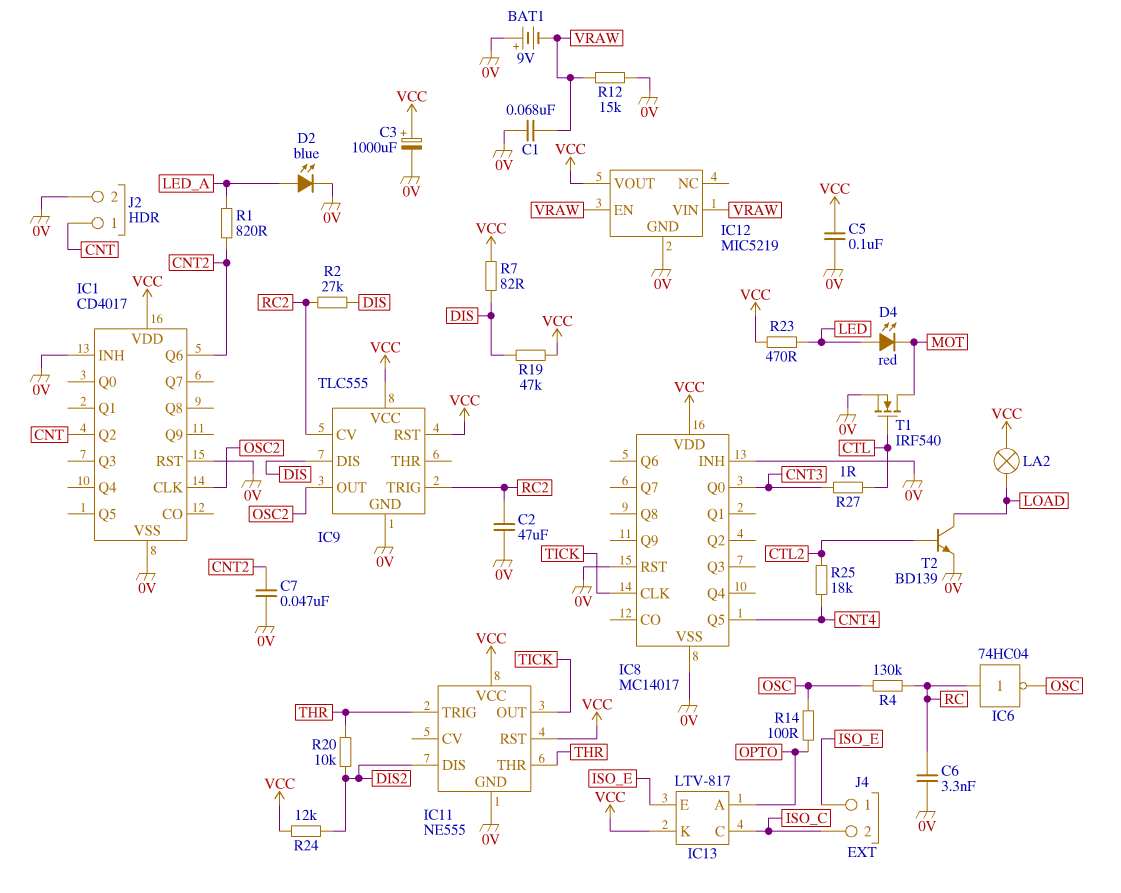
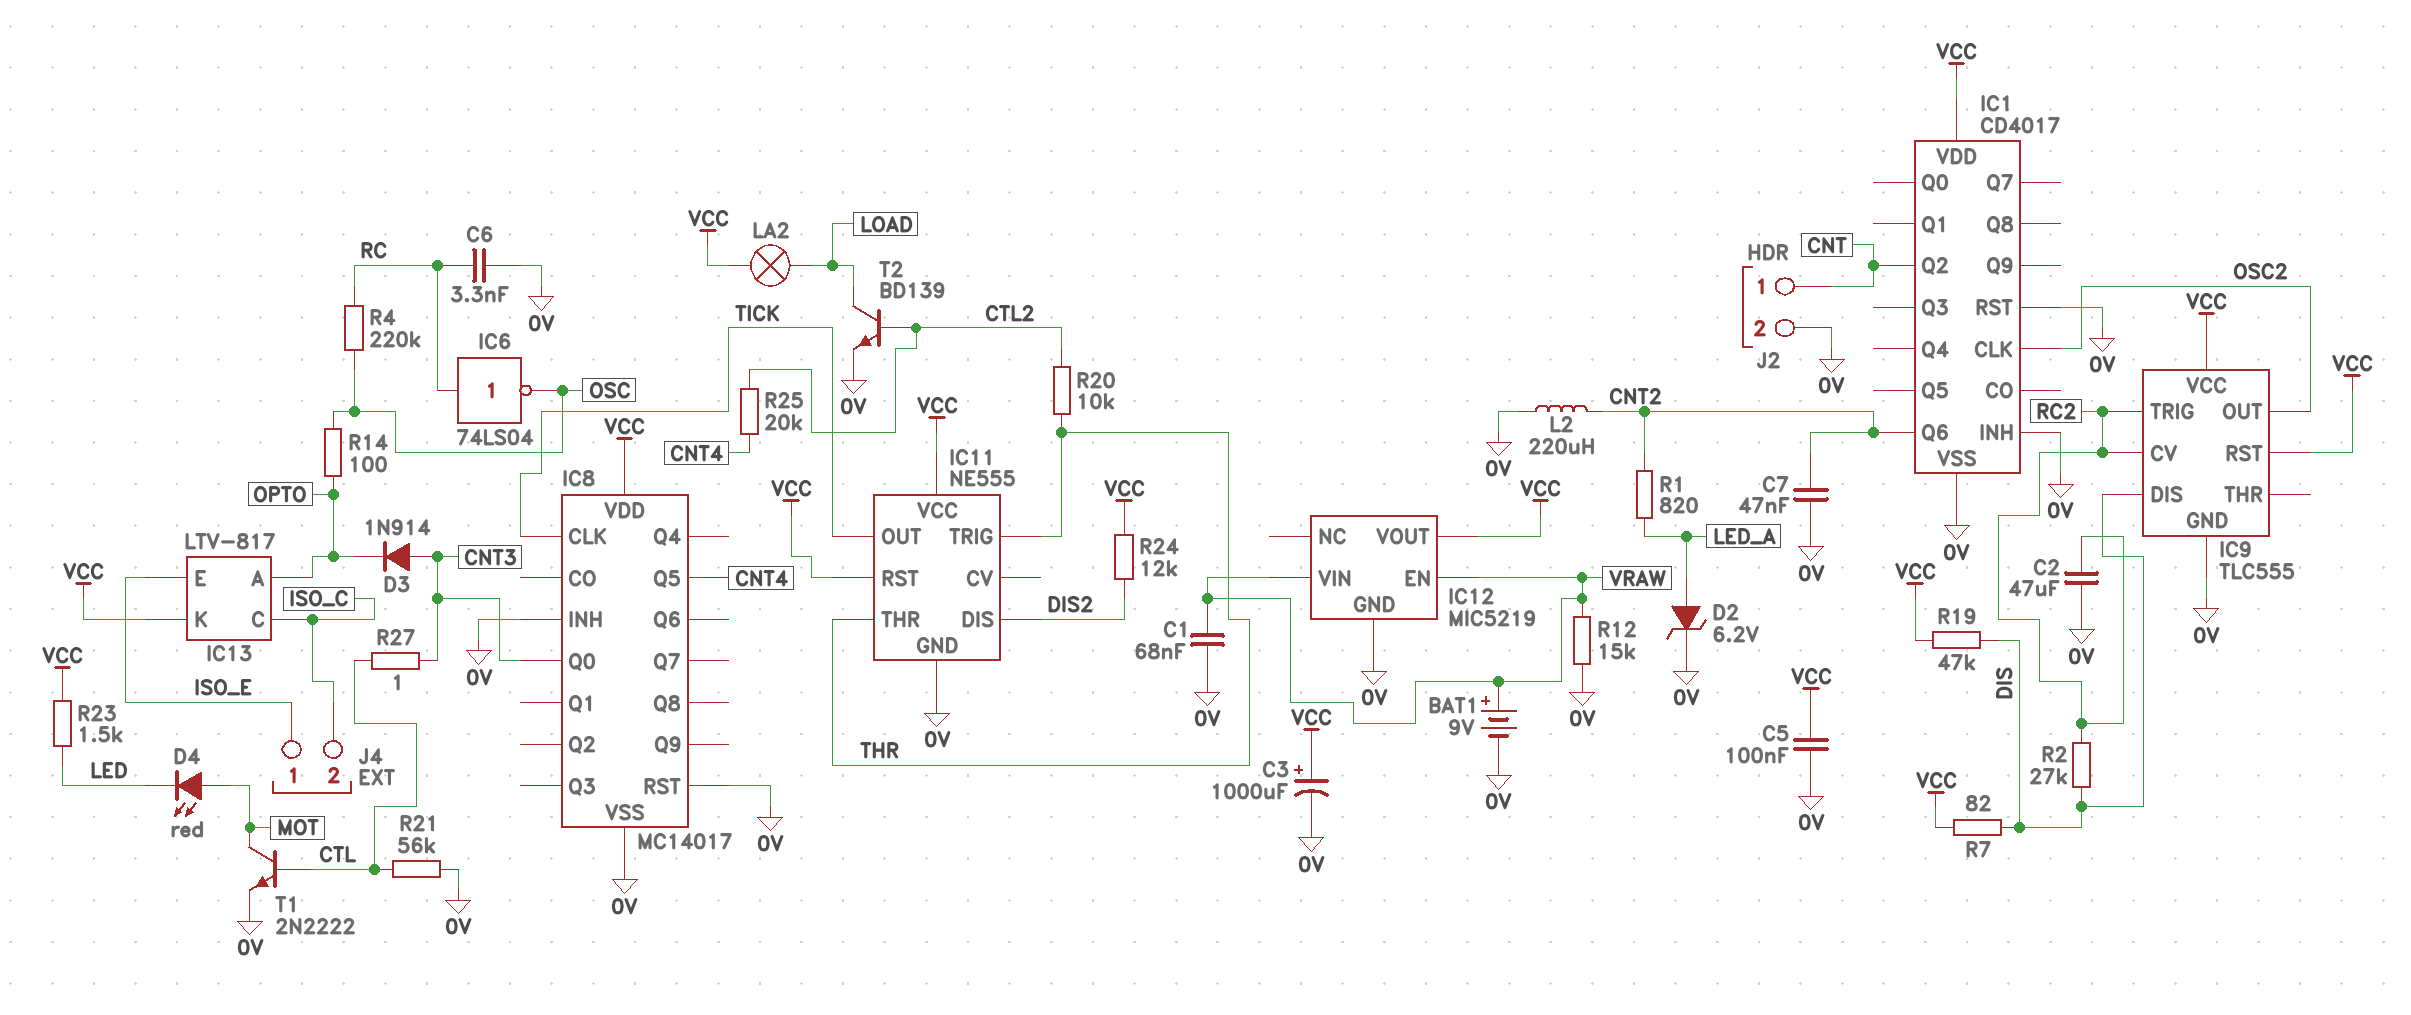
BAT1: 9V (plus 0V, minus VRAW) -> 9V (plus VRAW, minus 0V)
D2: LED blue (A LED_A, K 0V) -> zener 6.2V (A LED_A, K 0V)
D3: none -> diode 1N914 (A CNT3, K OPTO)
D4: LED red (A LED, K MOT) -> LED red (A MOT, K LED)
IC6: NOT 74HC04 (in RC, out OSC) -> NOT 74LS04 (in RC, out OSC)
L2: none -> 220uH (0V, CNT2)
R4: 130k (OSC, RC) -> 220k (OSC, RC)
R20: 10k (DIS2, THR) -> 10k (CTL2, THR)
R21: none -> 56k (0V, CTL)
R23: 470 (LED, VCC) -> 1.5k (LED, VCC)
R25: 18k (CNT4, CTL2) -> 20k (CNT4, CTL2)
T1: NMOS IRF540 (G CTL, D MOT, S 0V) -> NPN 2N2222 (B CTL, C MOT, E 0V)

